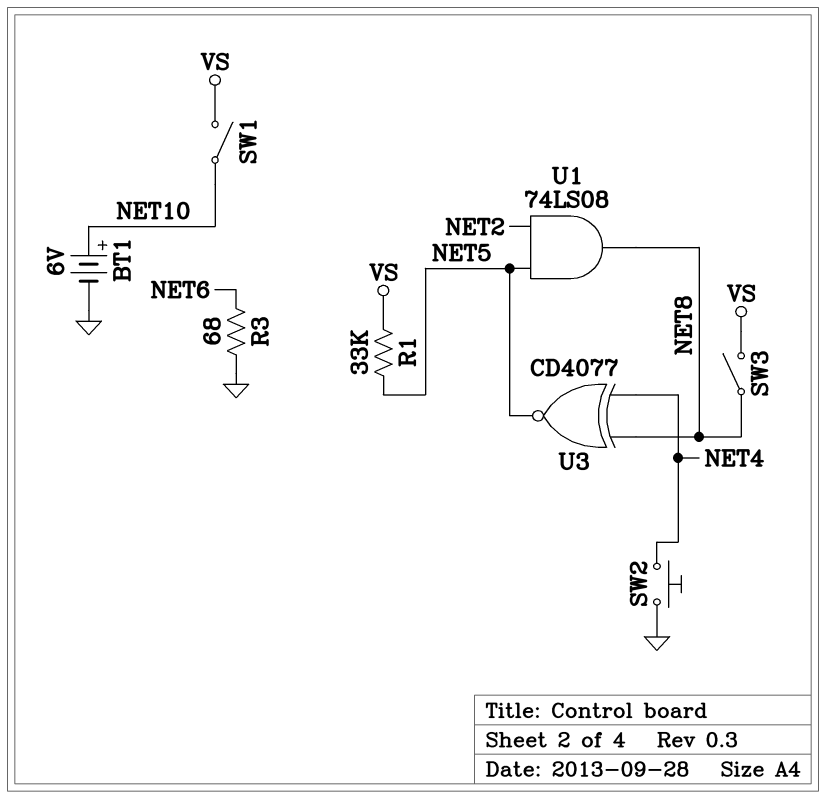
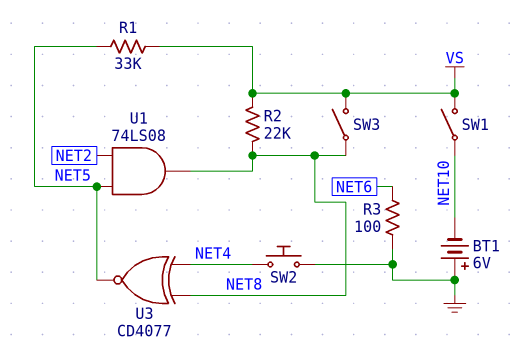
BT1: 6V (plus NET10, minus GND) -> 6V (plus GND, minus NET10)
R2: none -> 22k (NET8, VS)
R3: 68 (GND, NET6) -> 100 (GND, NET6)

